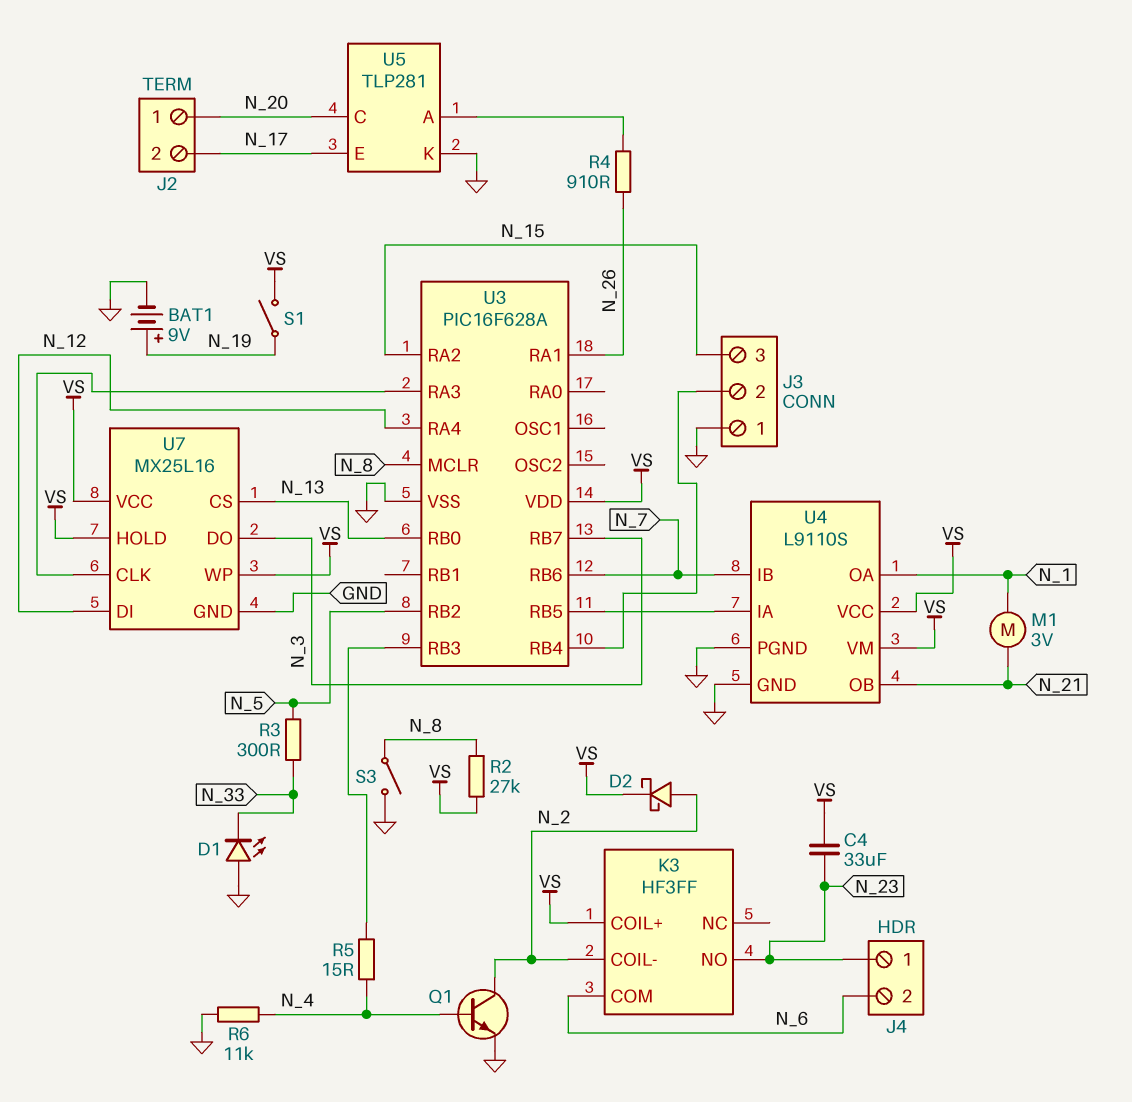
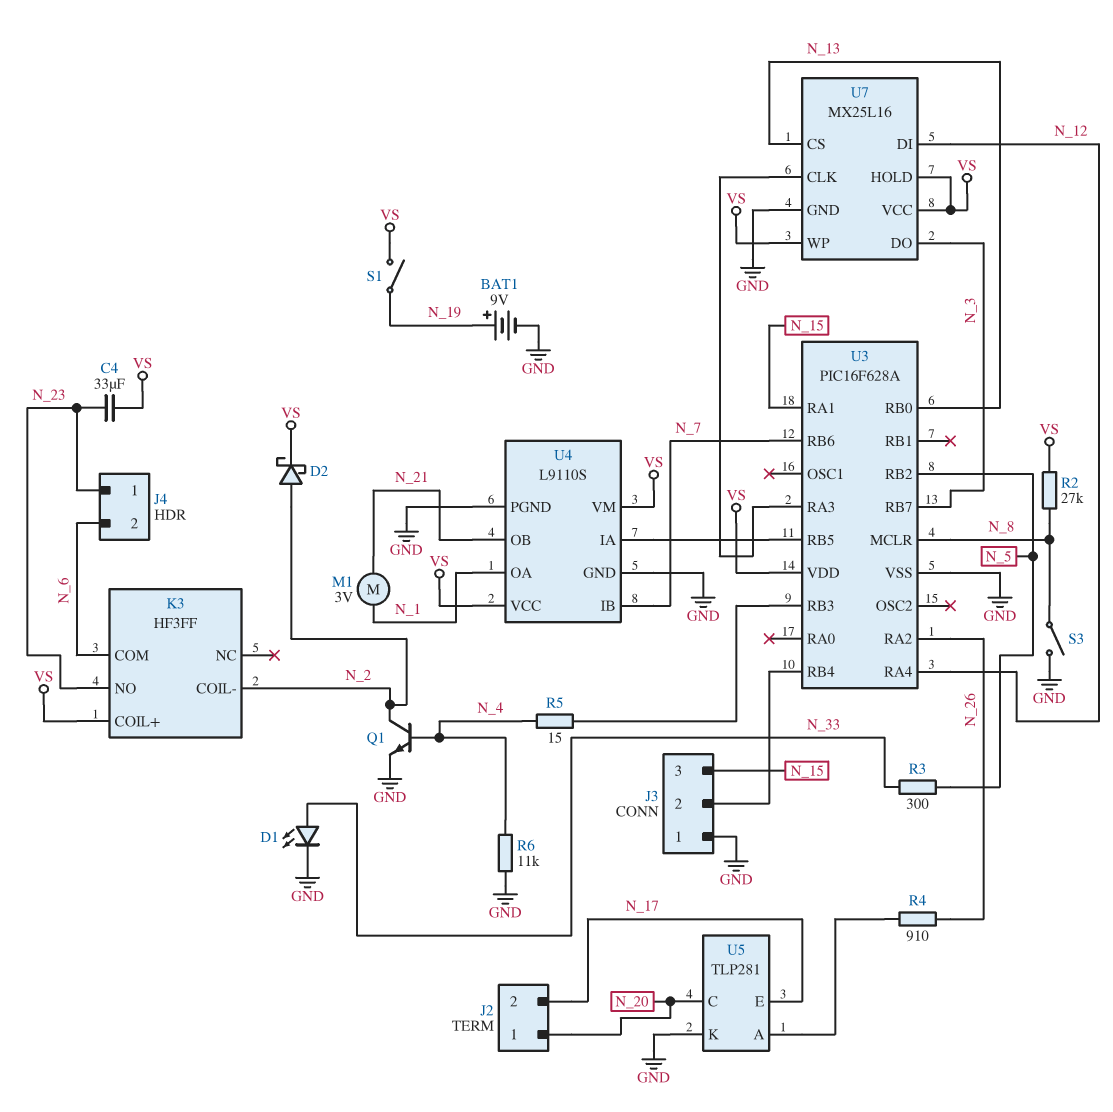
D1: LED (A GND, K N_33) -> LED (A N_33, K GND)
U3 pin RA1: N_26 -> N_15
U3 pin RA2: N_15 -> N_26

